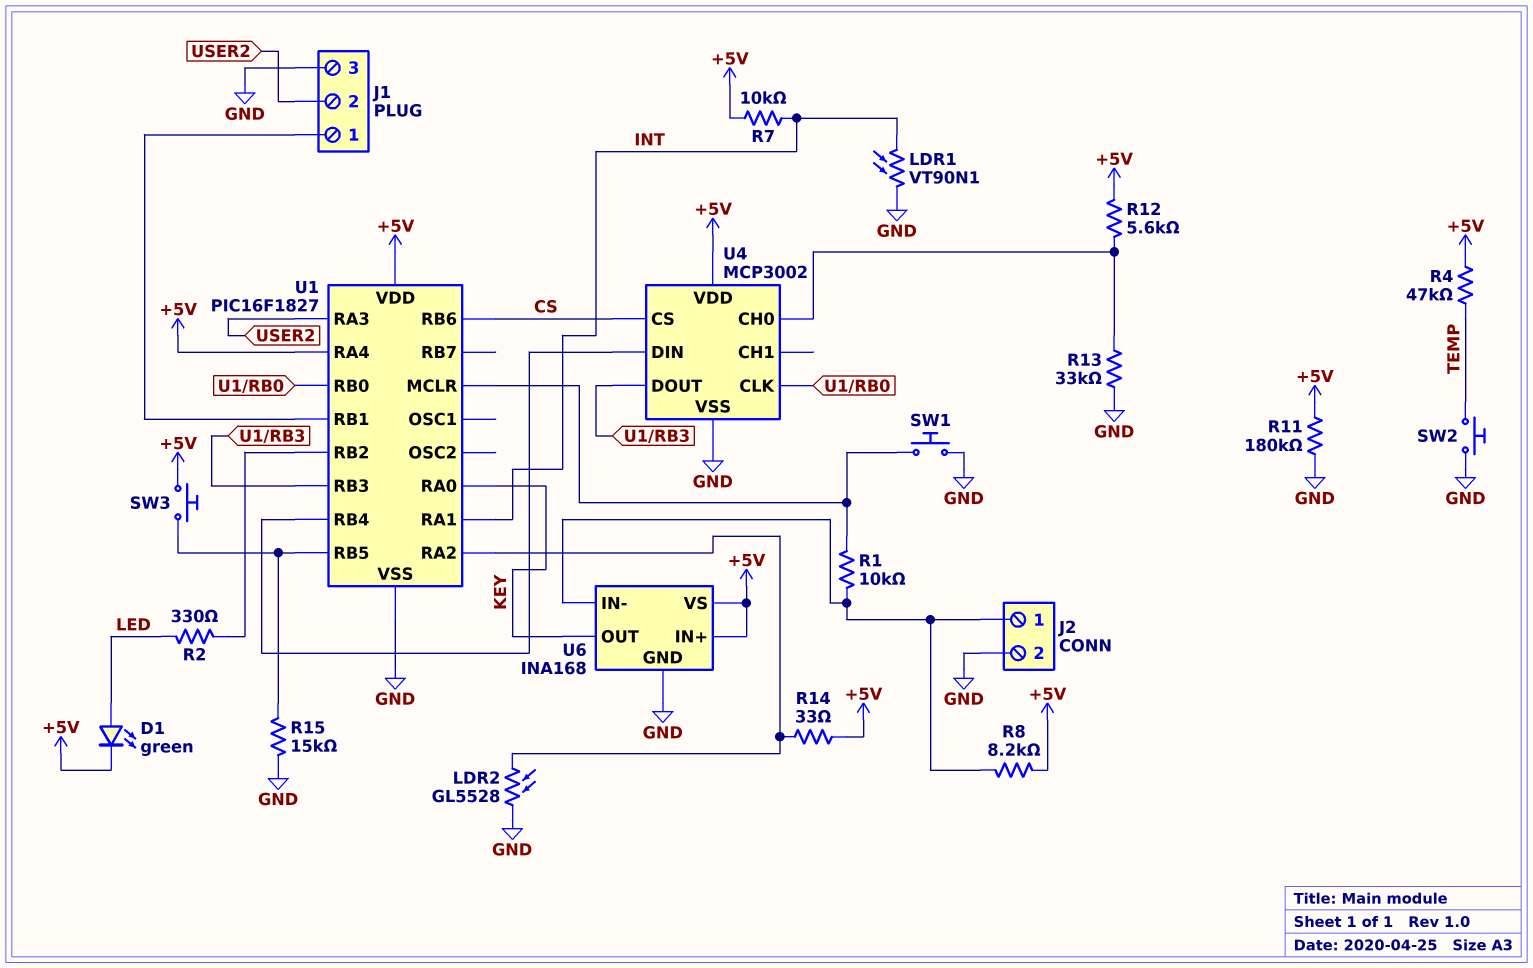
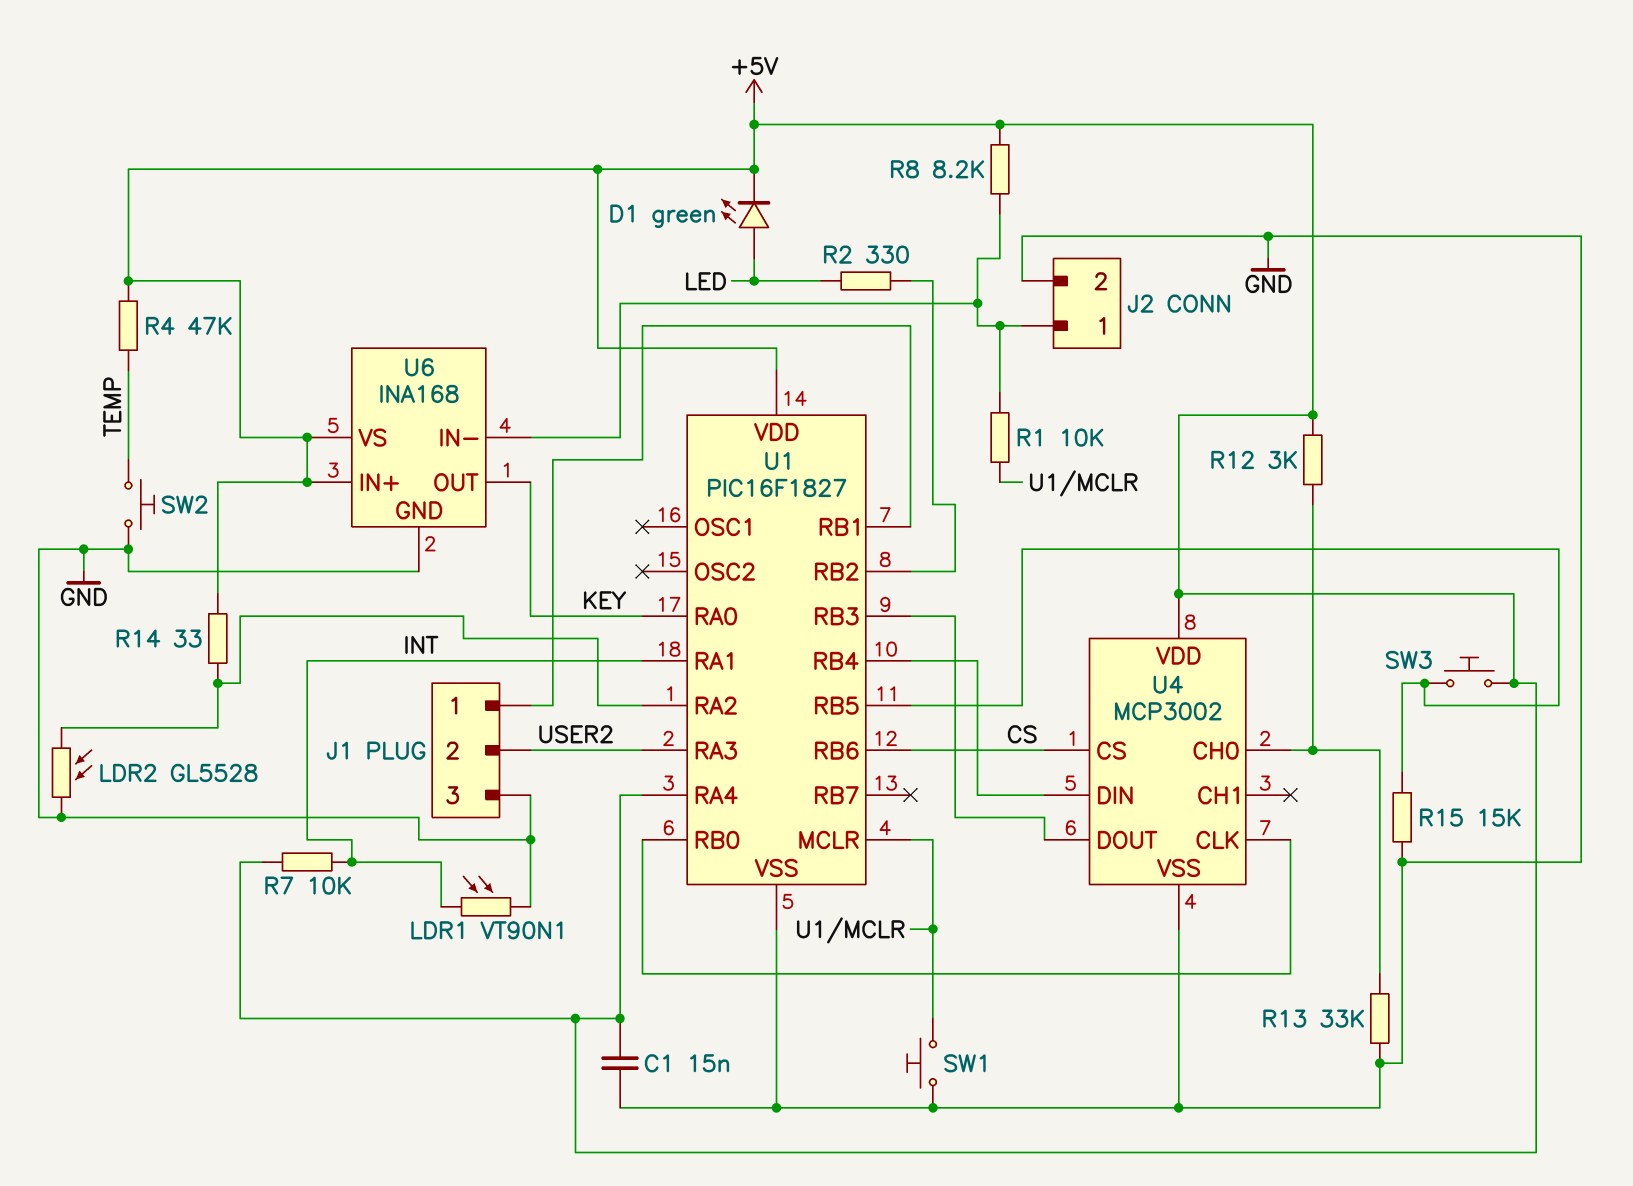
C1: none -> 15nF (+5V, GND)
R11: 180k (+5V, GND) -> none
R12: 5.6k (+5V, U4/CH0) -> 3k (+5V, U4/CH0)

